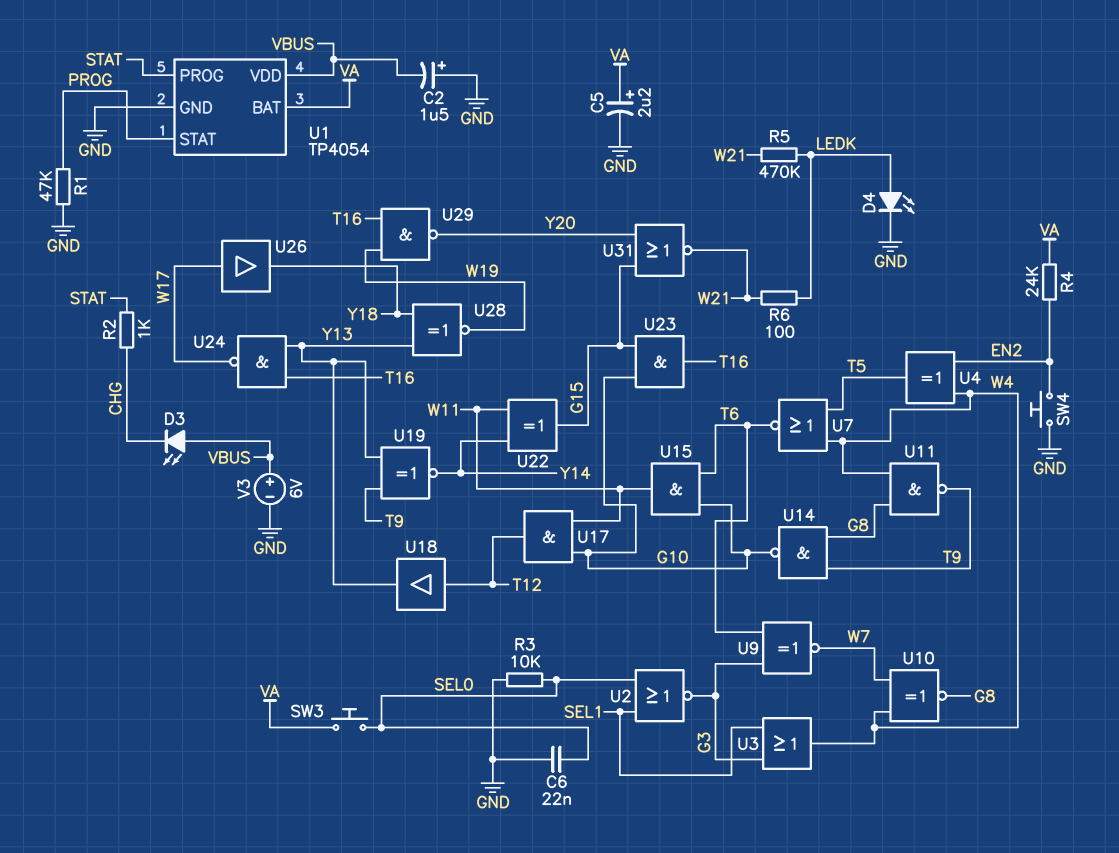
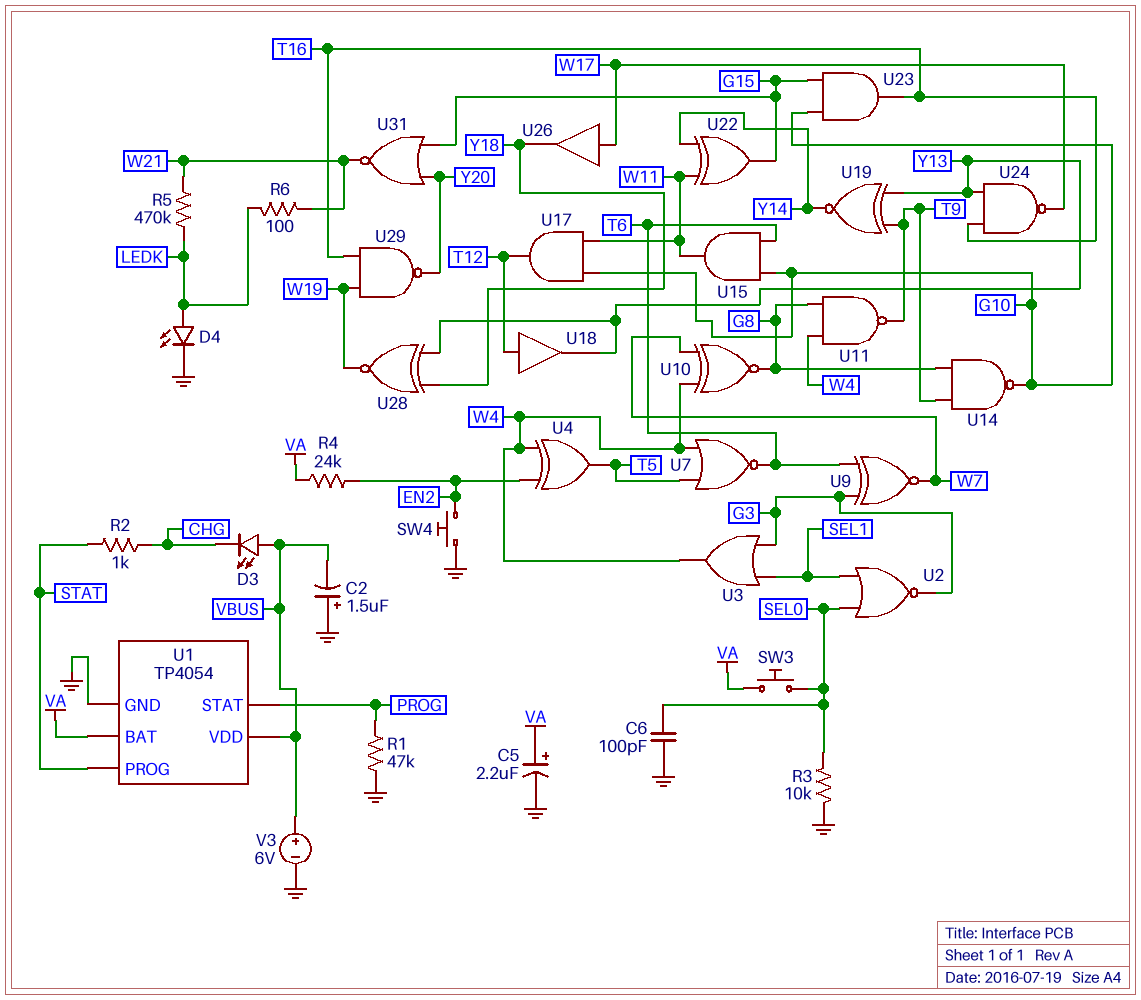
C6: 22nF (GND, SEL0) -> 100pF (GND, SEL0)

